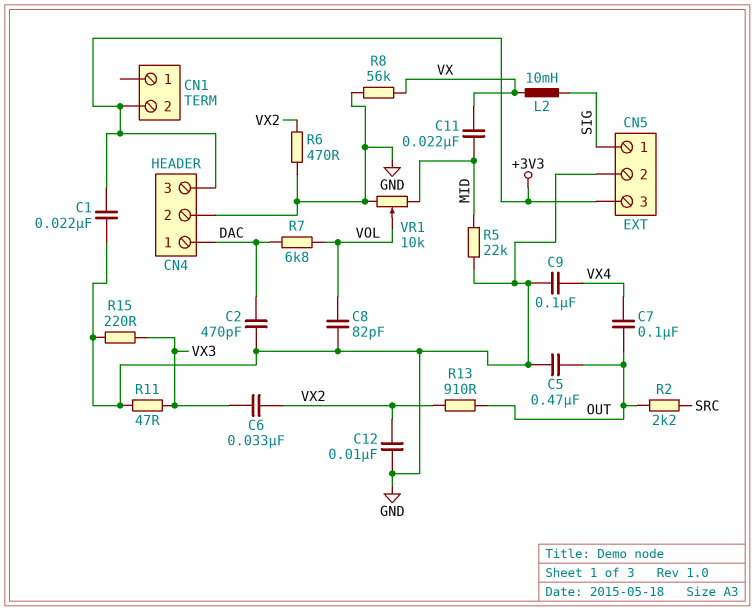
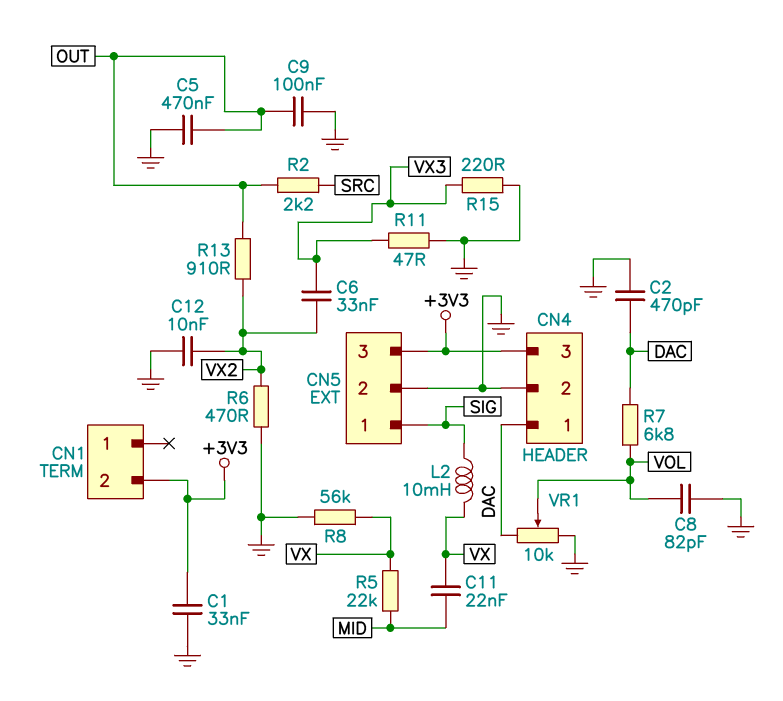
C1: 22nF (+3V3, GND) -> 33nF (+3V3, GND)
C7: 100nF (OUT, VX4) -> none
C9: 100nF (GND, VX4) -> 100nF (GND, OUT)
R5: 22k (GND, MID) -> 22k (MID, VX)
VR1: 10k (GND, MID, wiper VOL) -> 10k (DAC, GND, wiper VOL)

